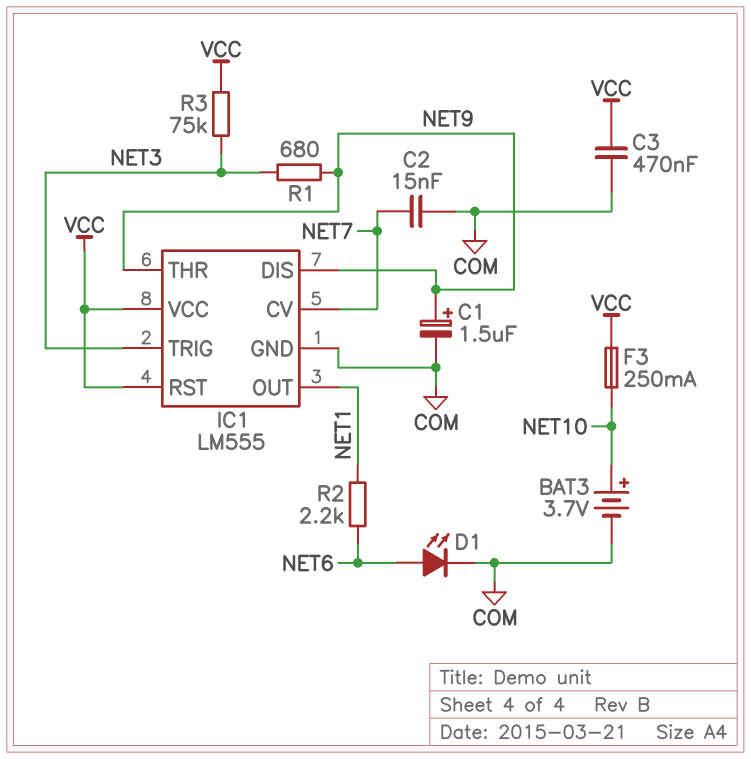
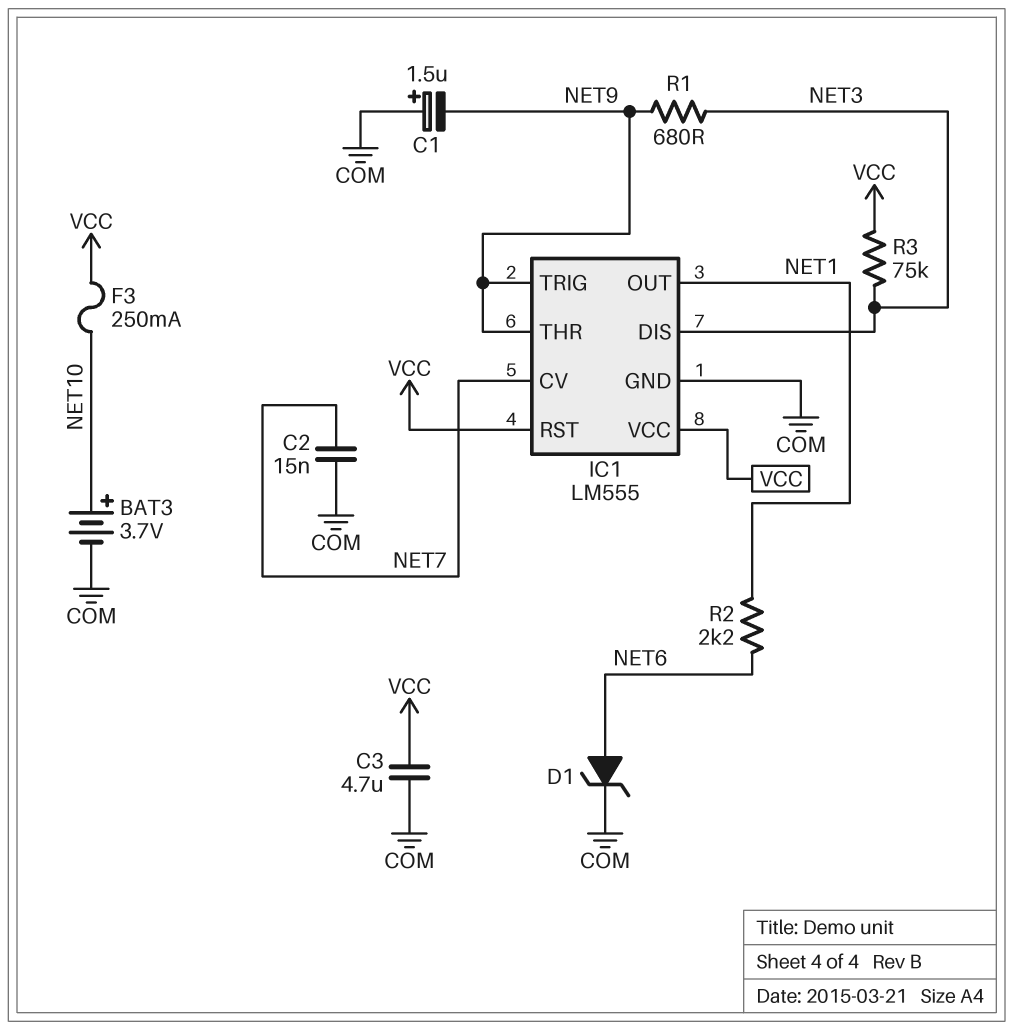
C1: 1.5uF (plus NET9, minus COM) -> 1.5uF (plus COM, minus NET9)
C3: 470nF (COM, VCC) -> 4.7uF (COM, VCC)
D1: LED (A NET6, K COM) -> zener (A NET6, K COM)
IC1 pin DIS: NET9 -> NET3
IC1 pin TRIG: NET3 -> NET9

